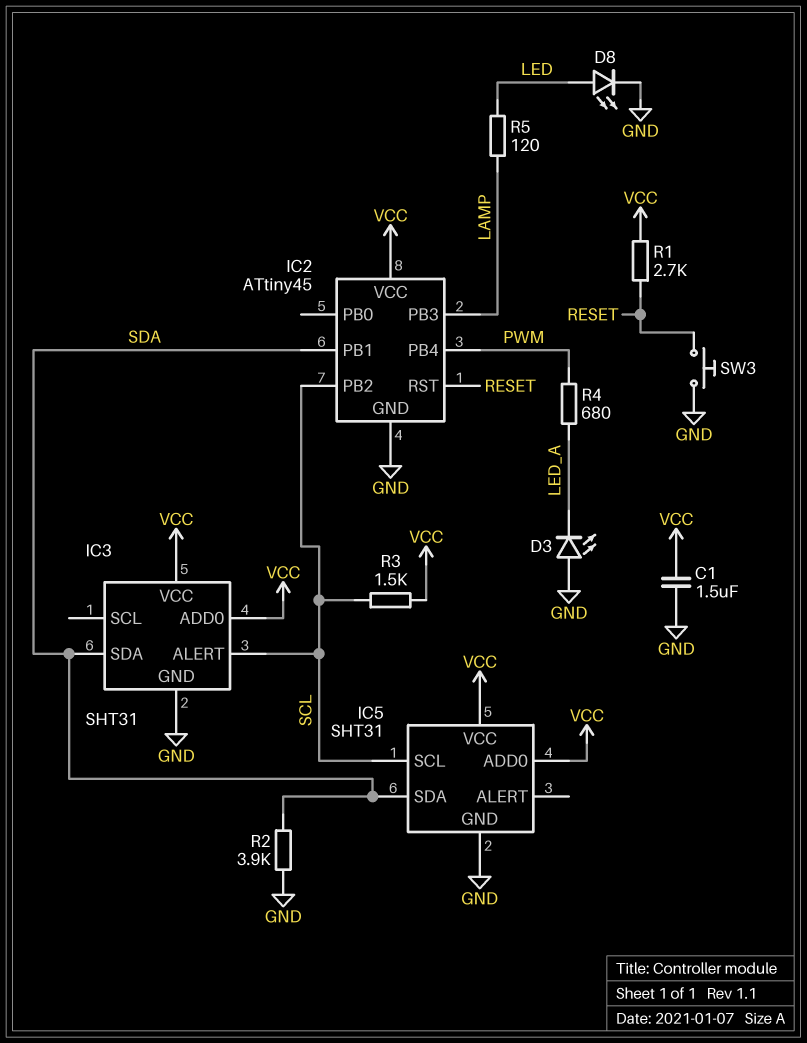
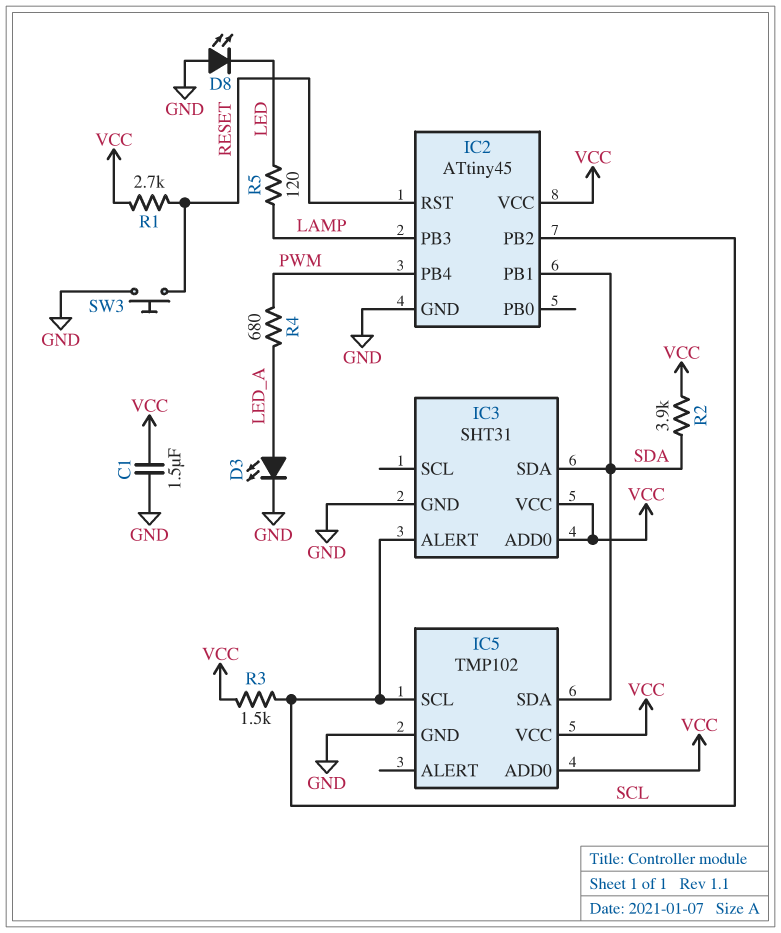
D3: LED (A GND, K LED_A) -> LED (A LED_A, K GND)
D8: LED (A LED, K GND) -> LED (A GND, K LED)
IC5: SHT31 -> TMP102
R2: 3.9k (GND, SDA) -> 3.9k (SDA, VCC)

